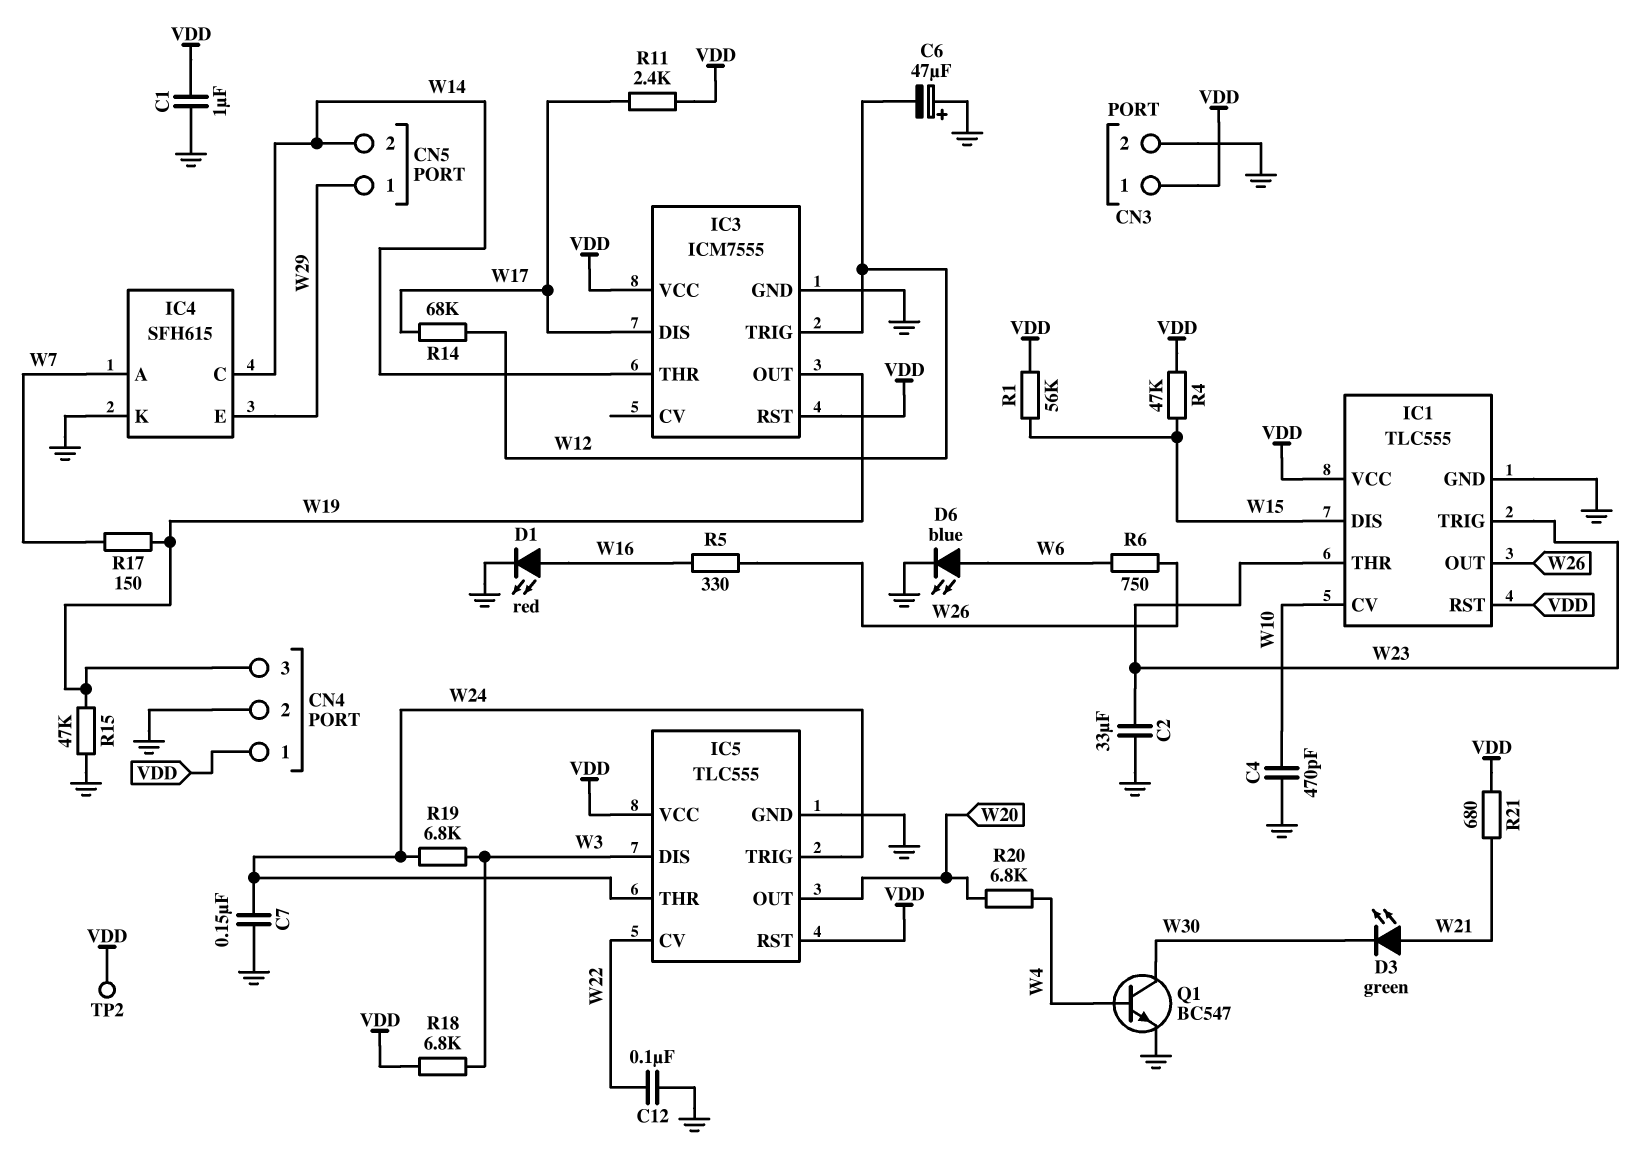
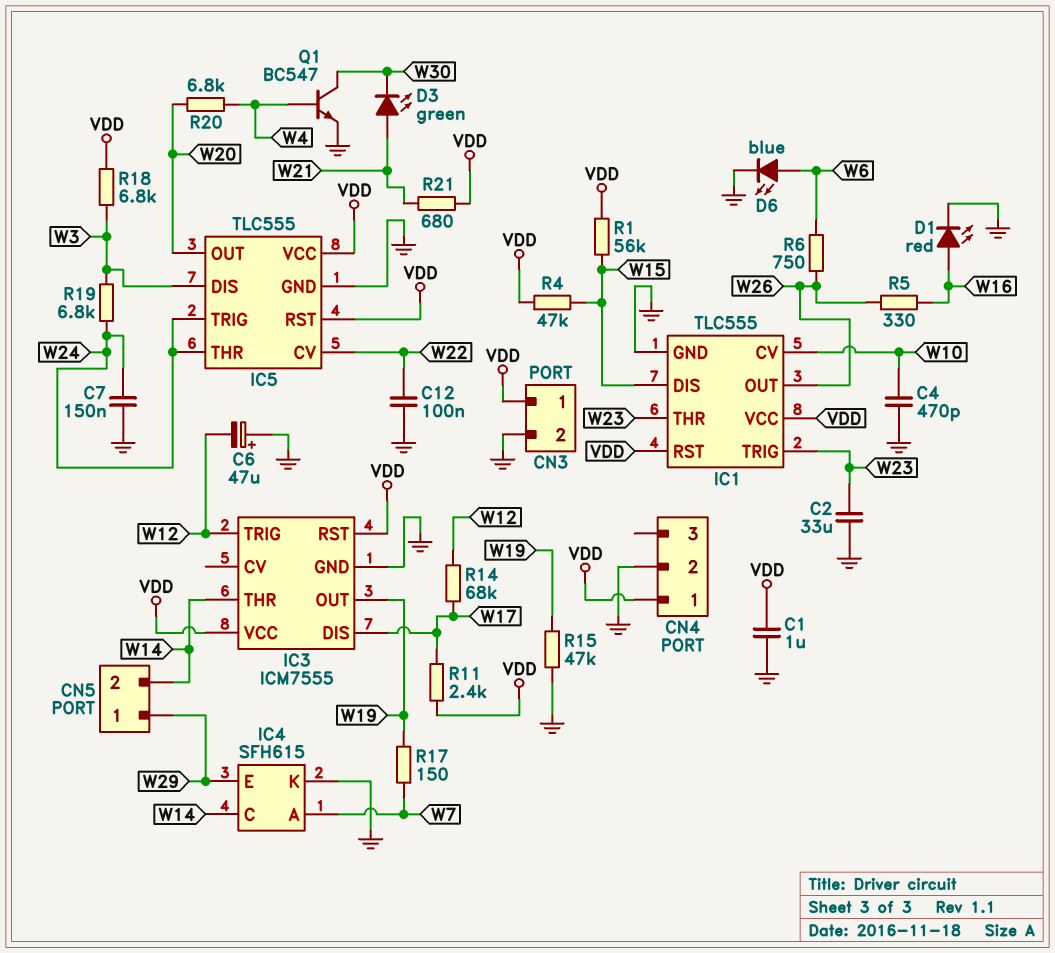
CN4 pin 3: W19 -> none
TP2: test point (VDD) -> none

